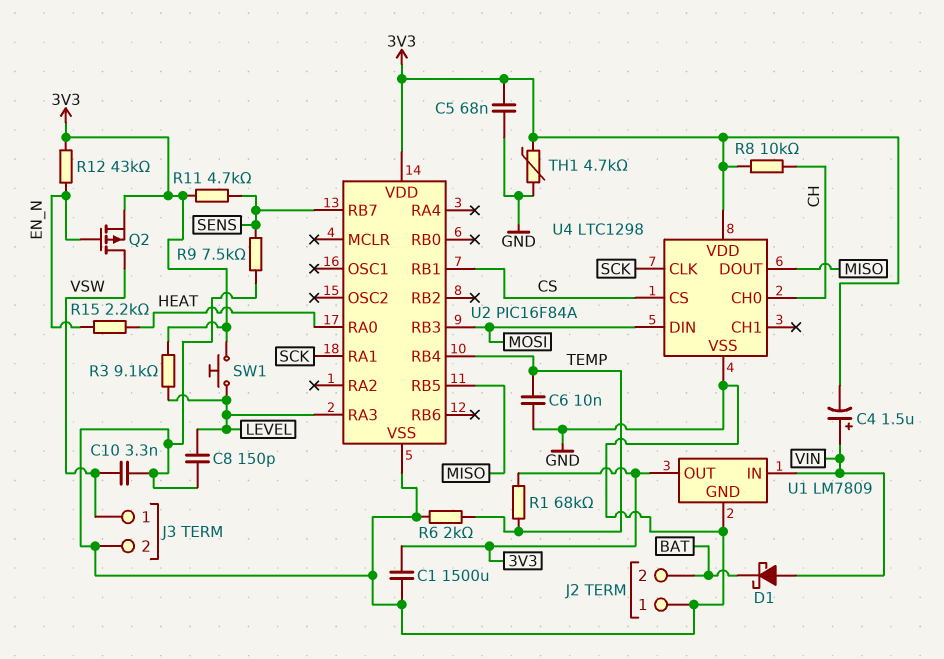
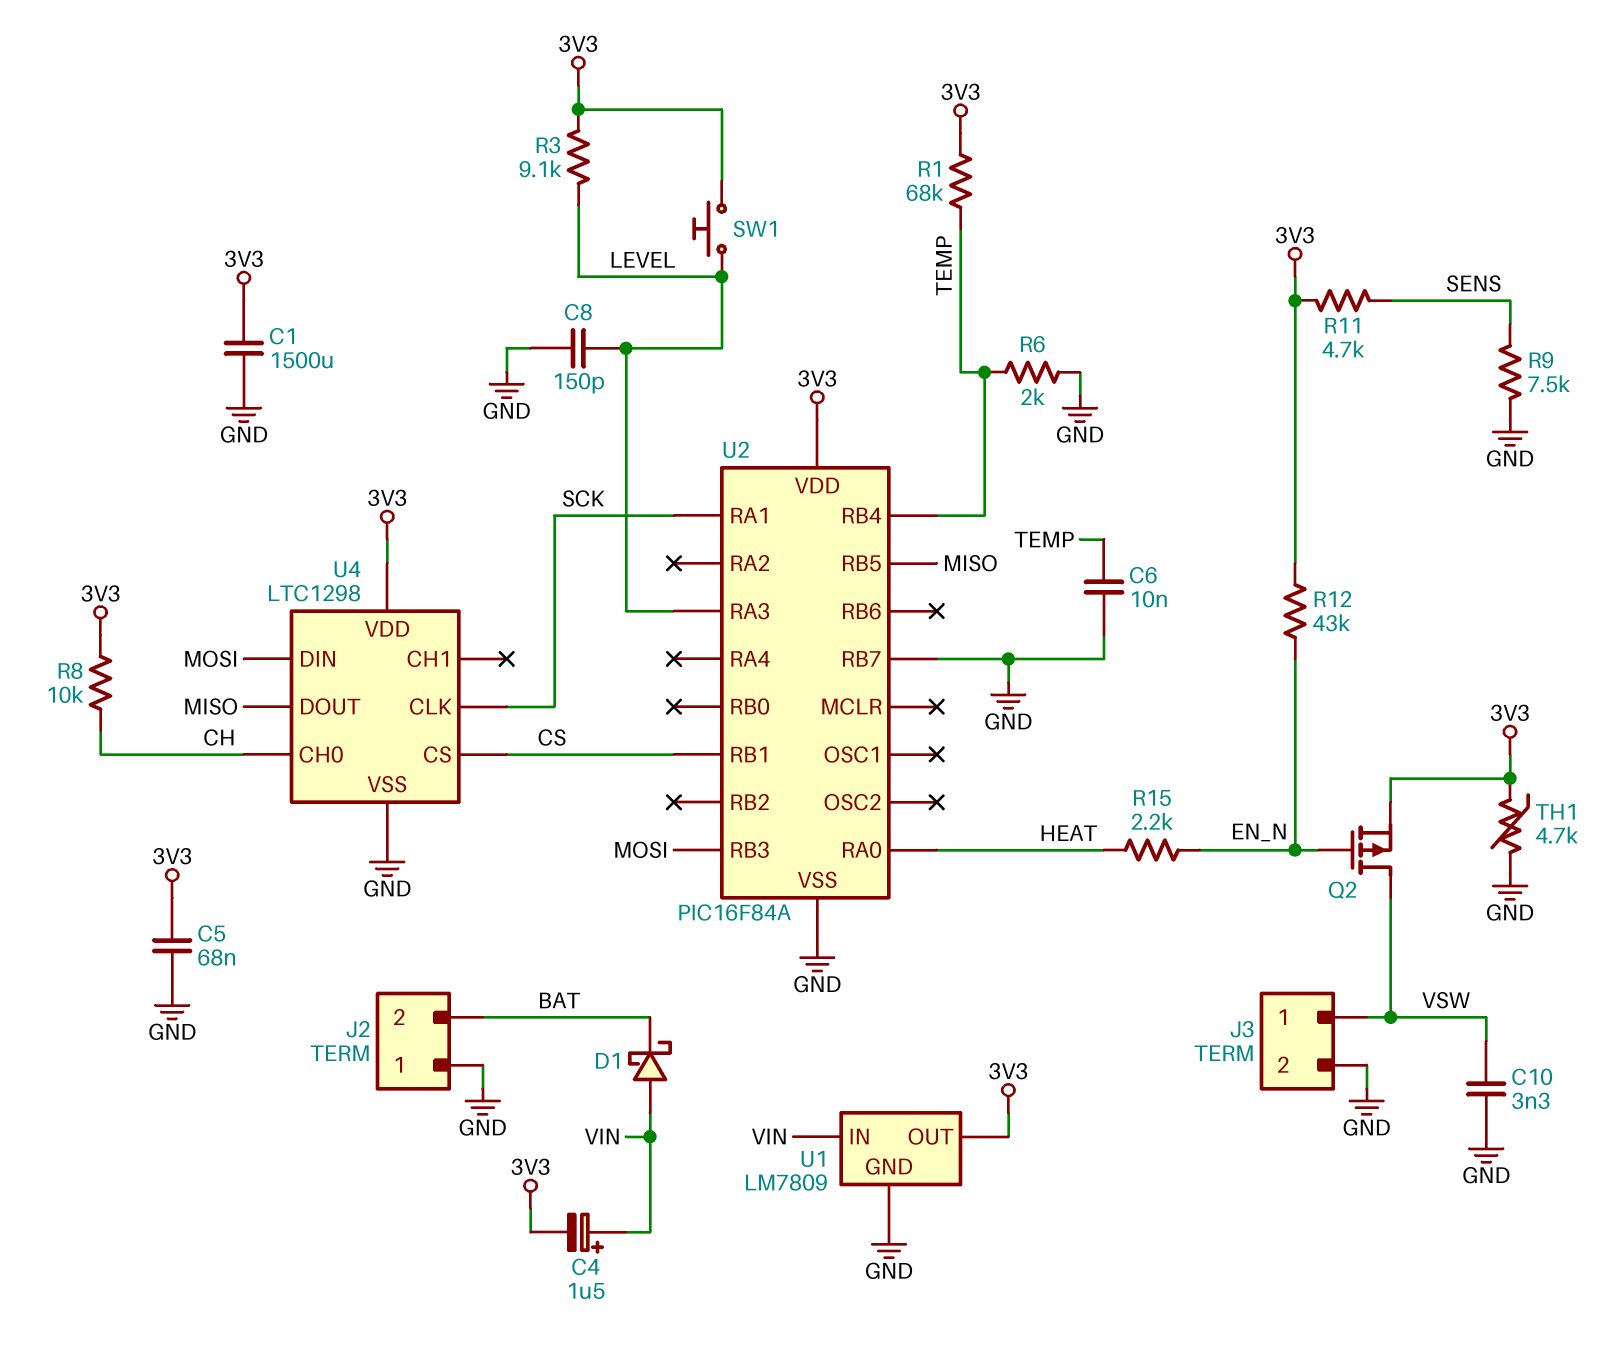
U2 pin RB7: SENS -> GND

